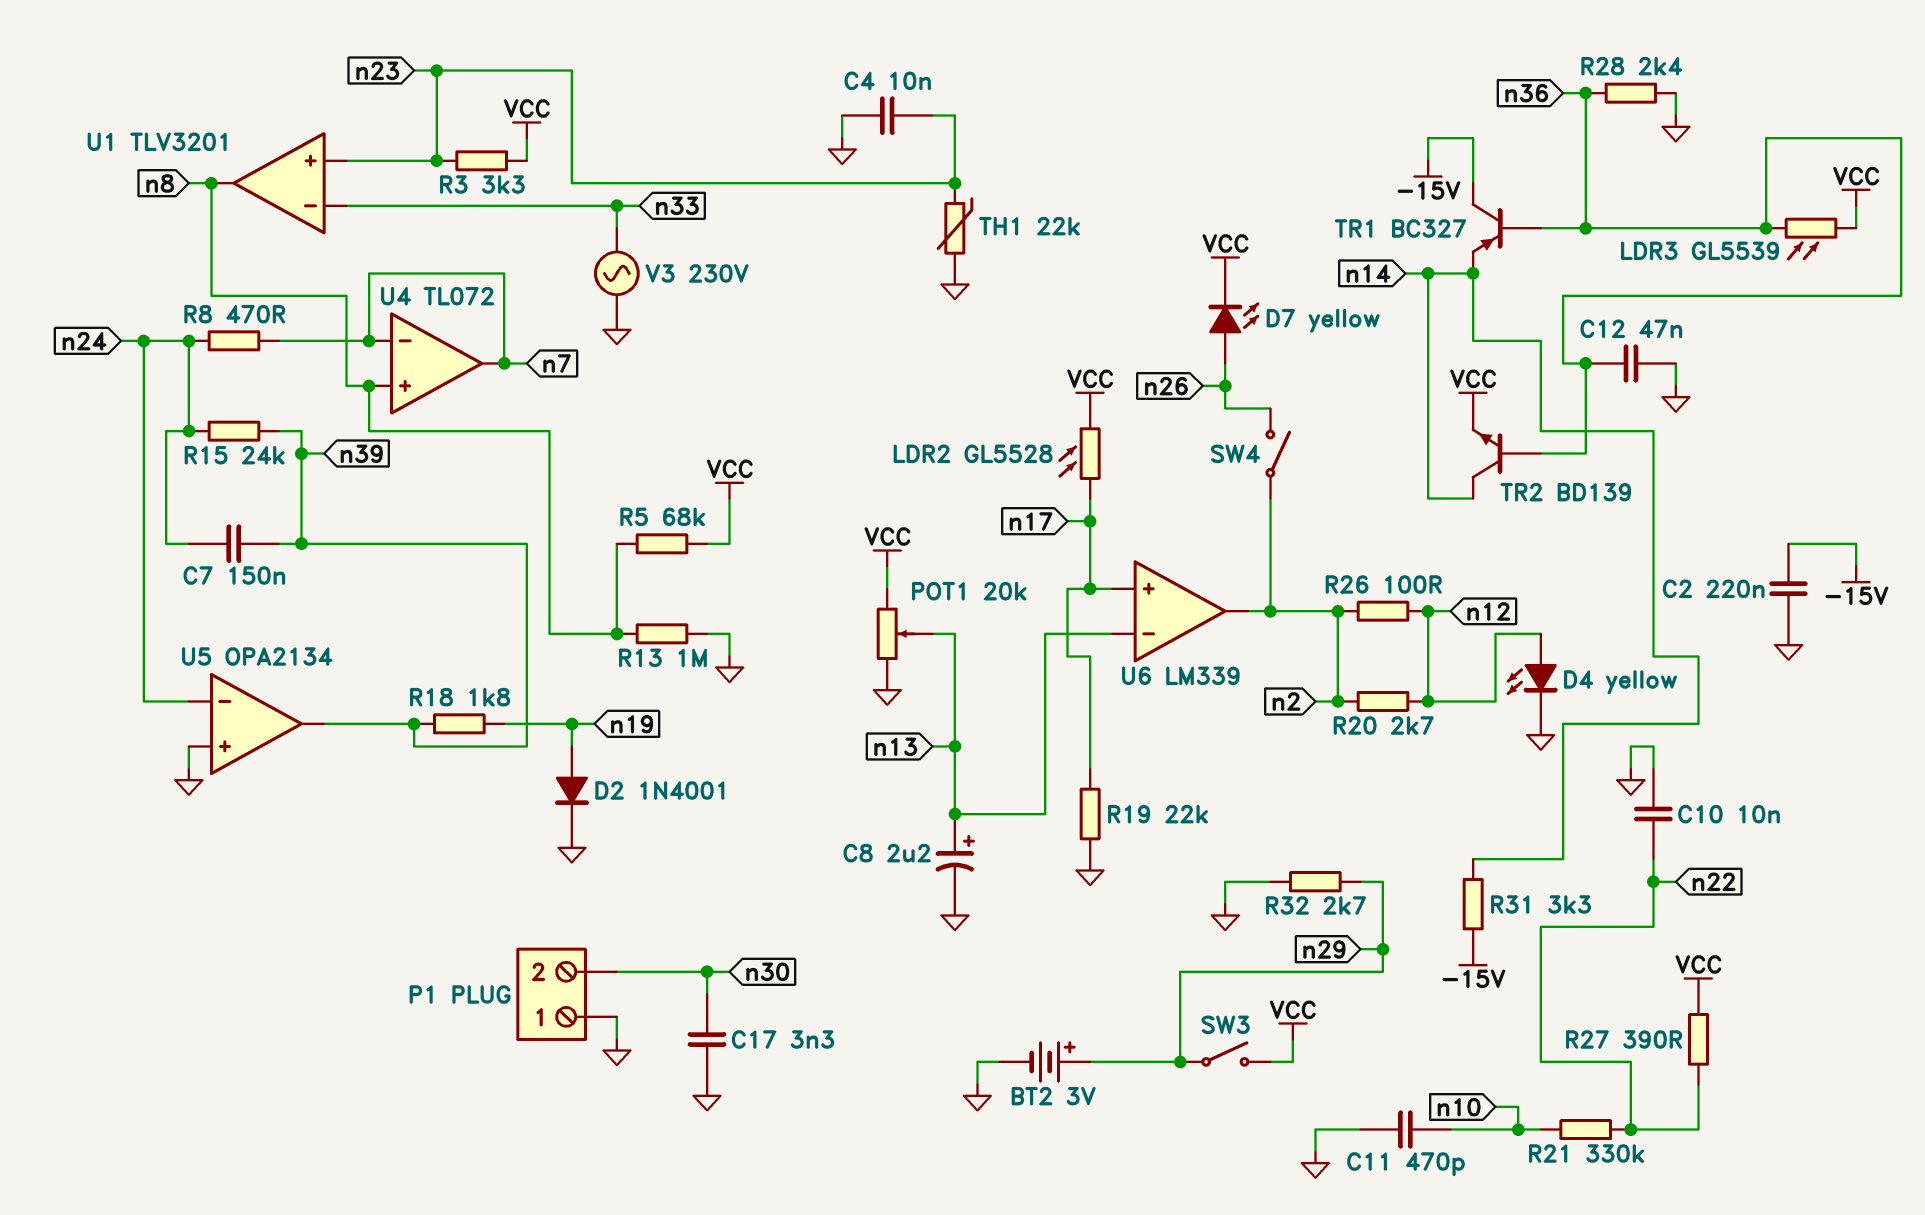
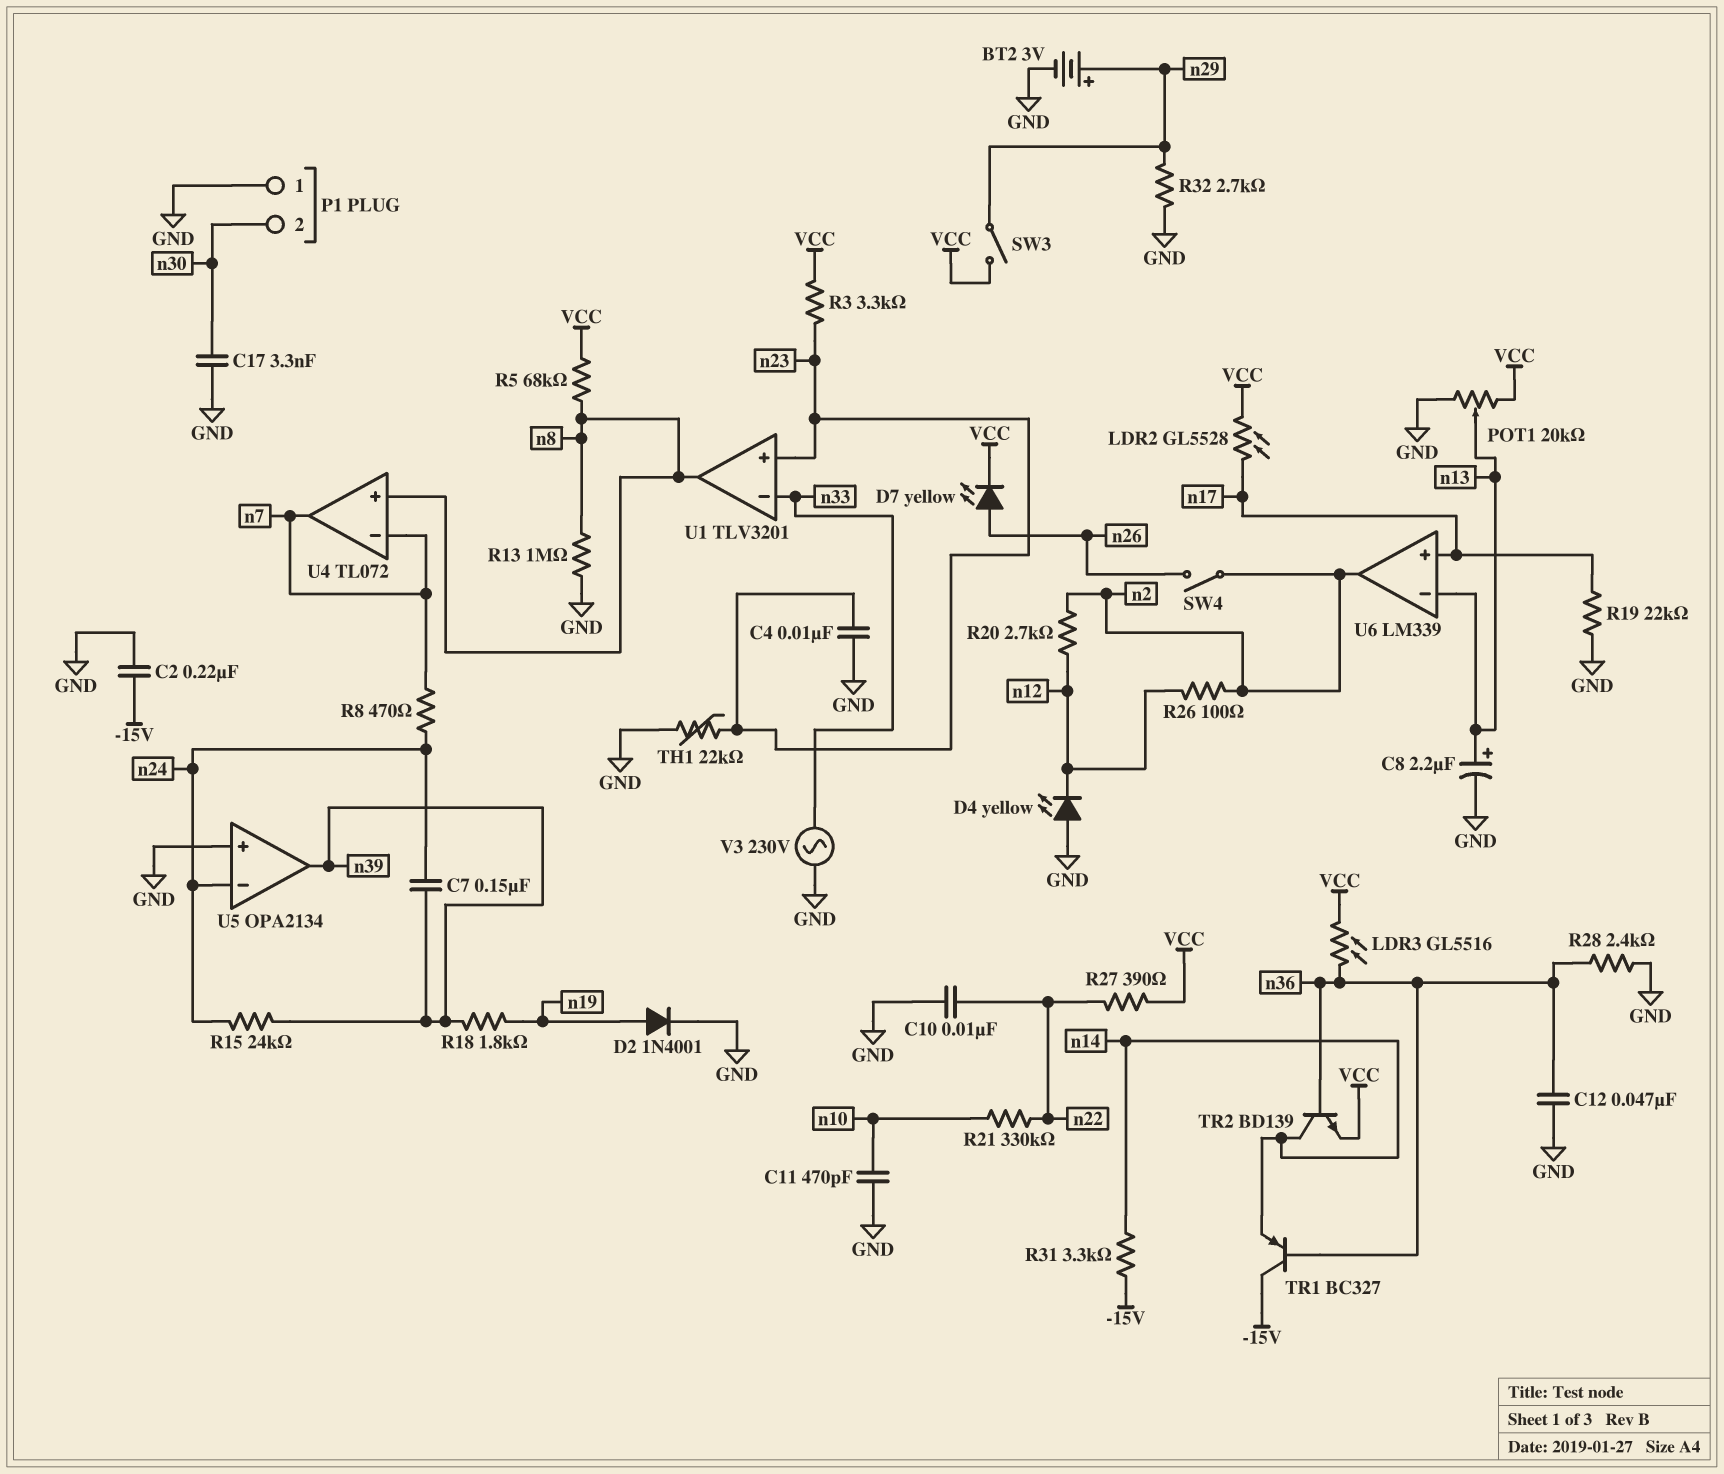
D4: LED yellow (A n12, K GND) -> LED yellow (A GND, K n12)
LDR3: GL5539 (VCC, n36) -> GL5516 (VCC, n36)

